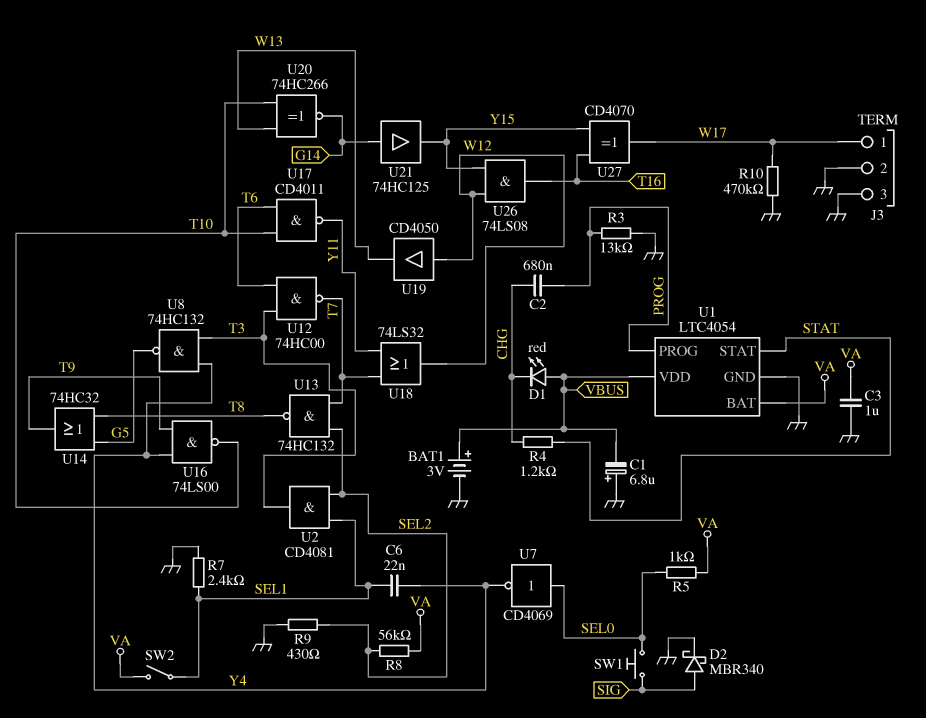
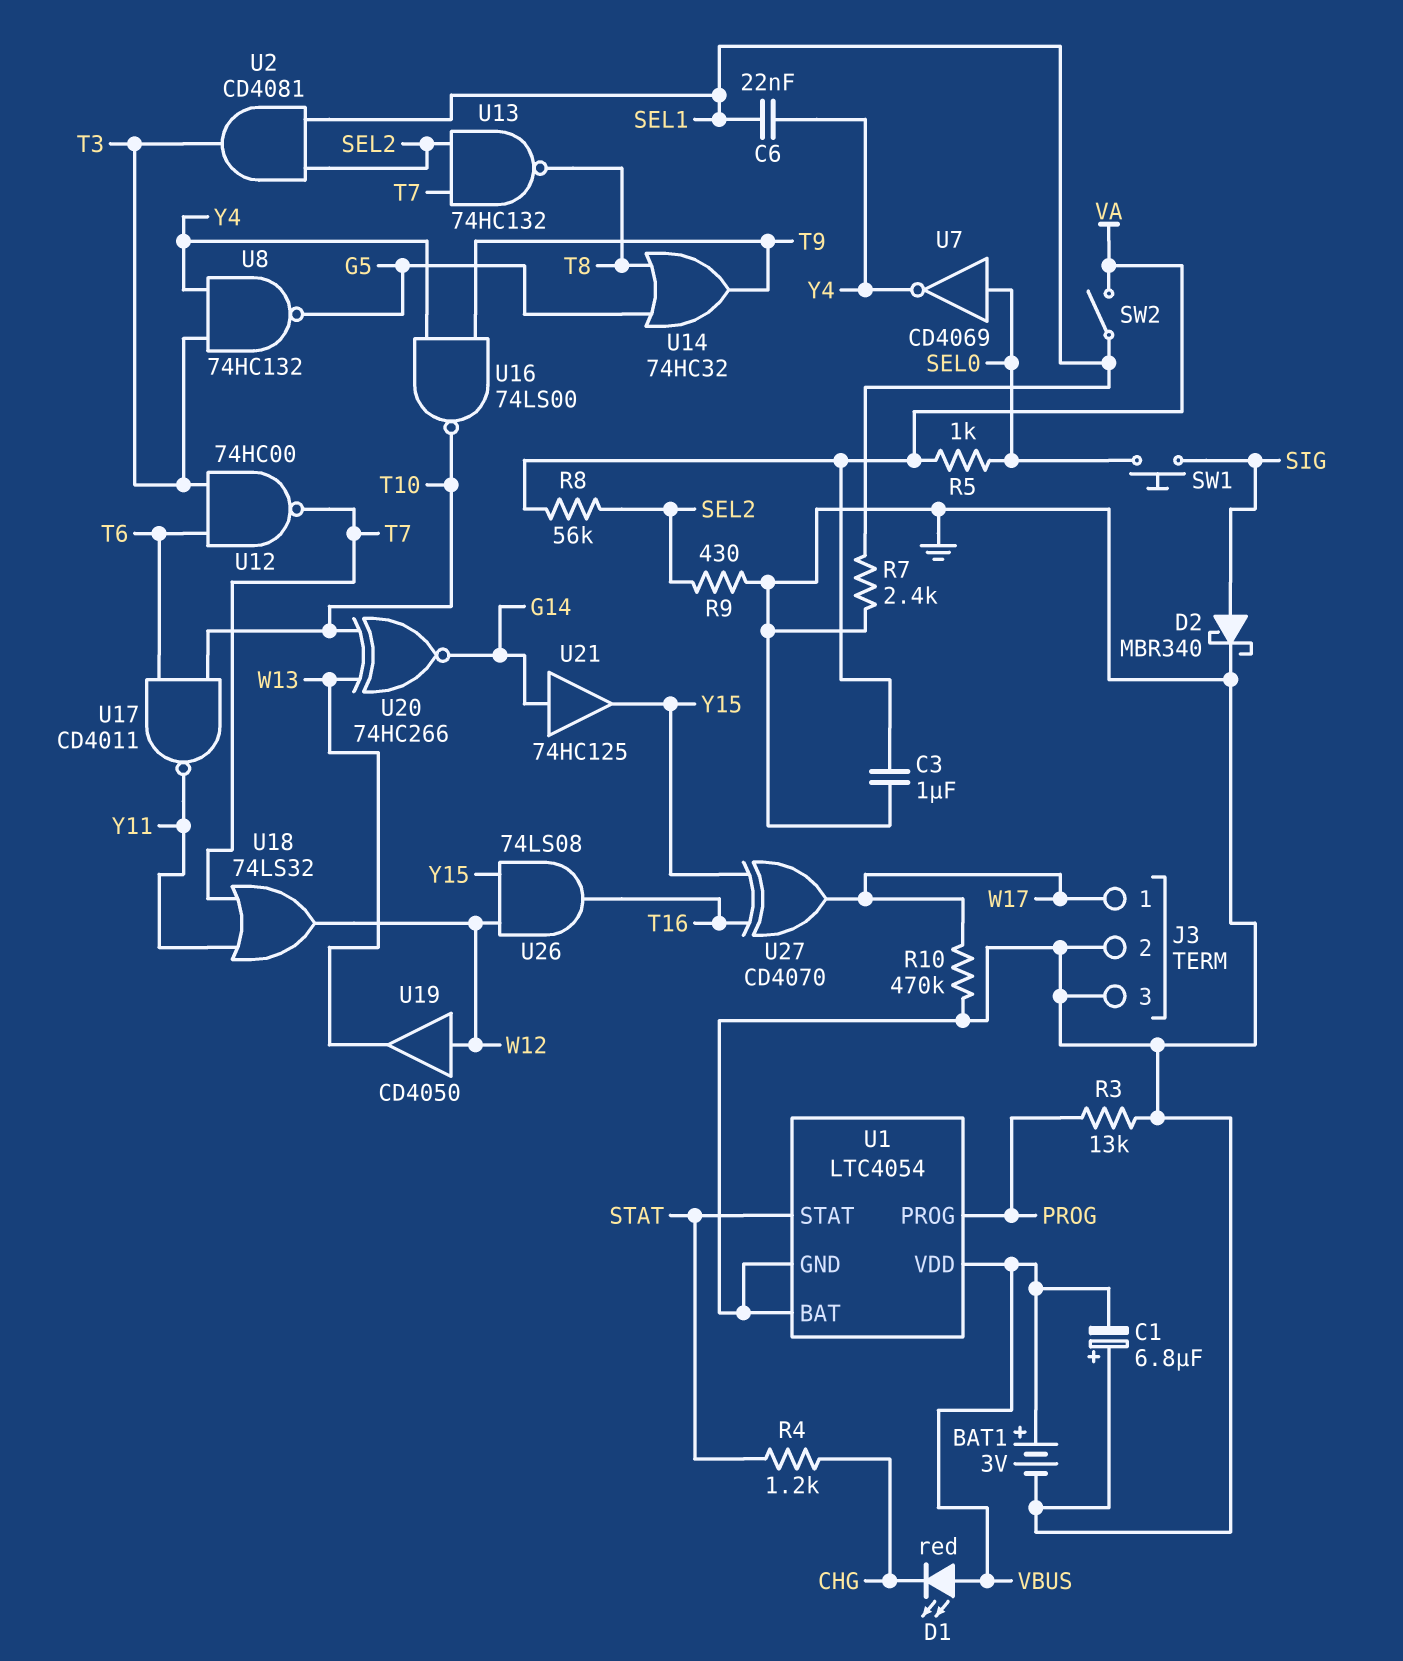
C2: 680nF (CHG, PROG) -> none
U1 pin BAT: VA -> GND

